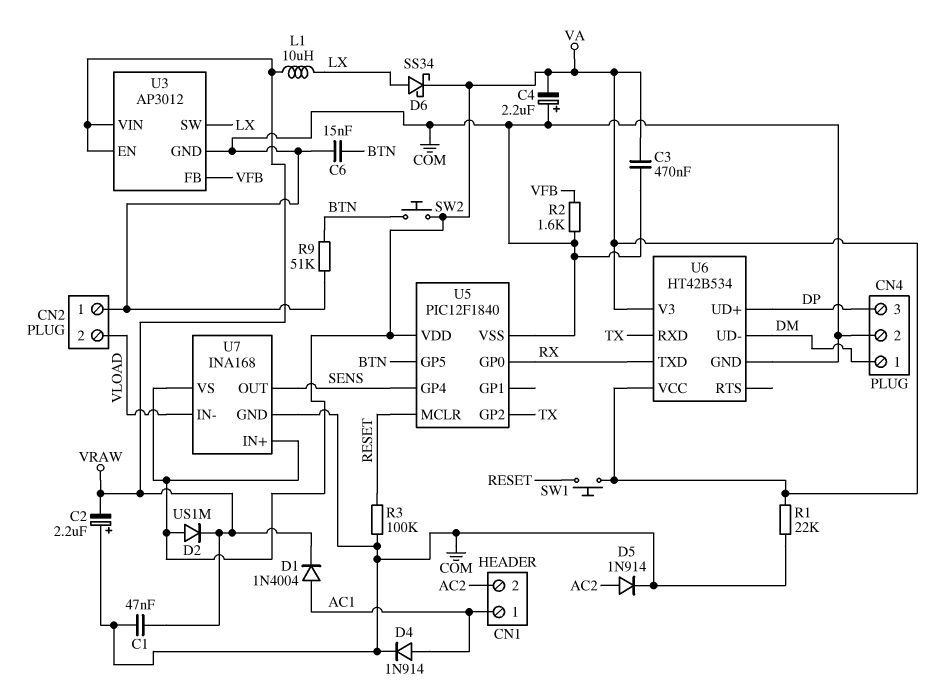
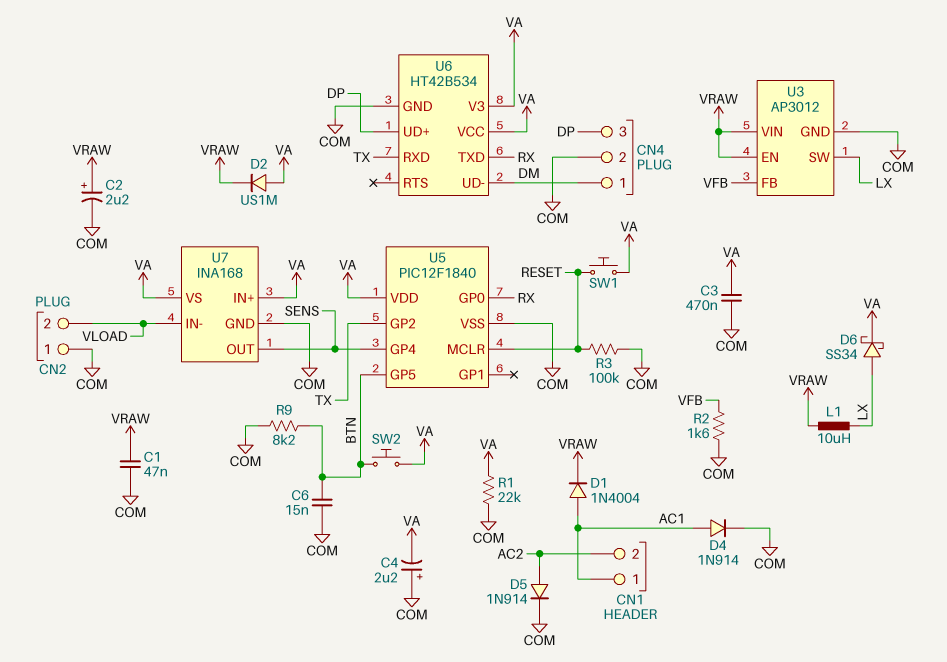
C2: 2.2uF (plus COM, minus VRAW) -> 2.2uF (plus VRAW, minus COM)
R9: 51k (BTN, COM) -> 8.2k (BTN, COM)

